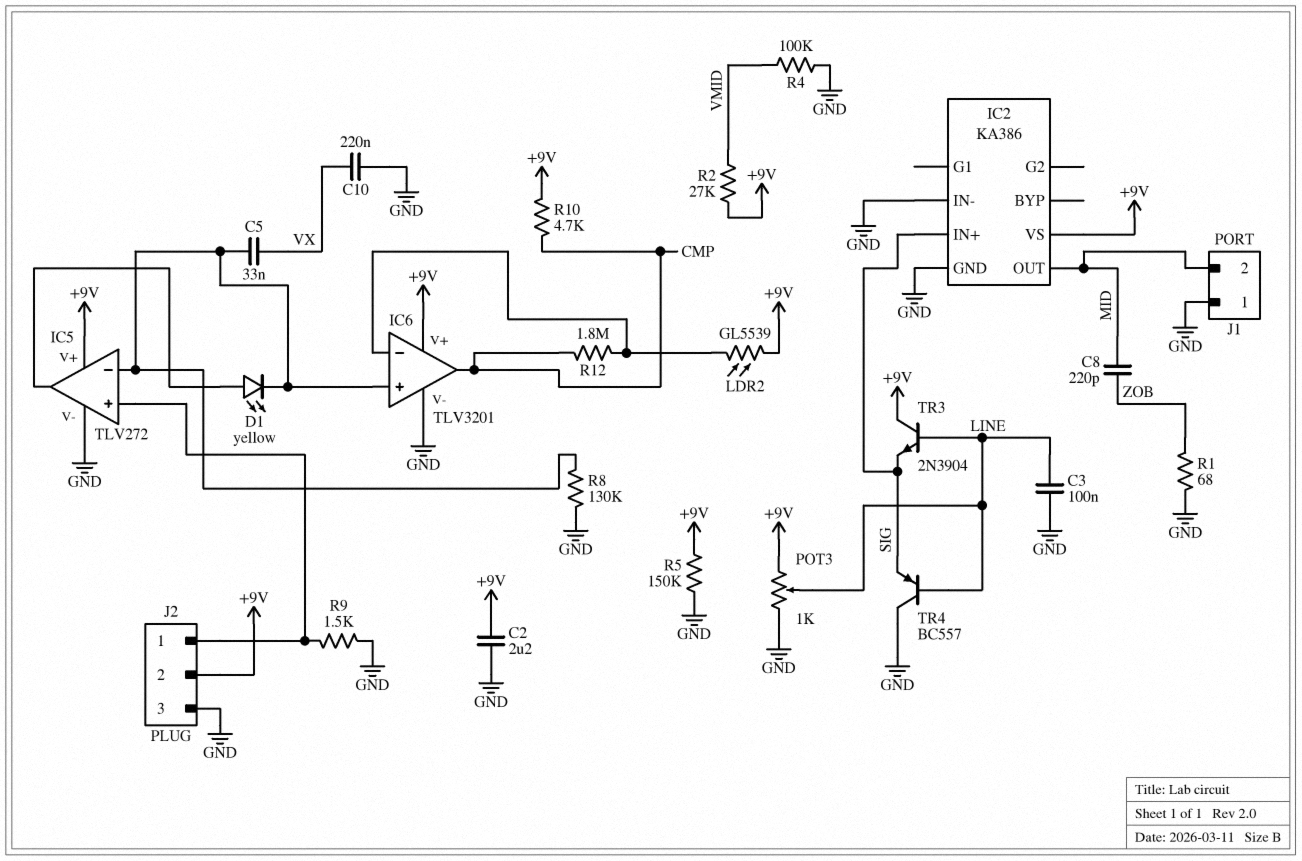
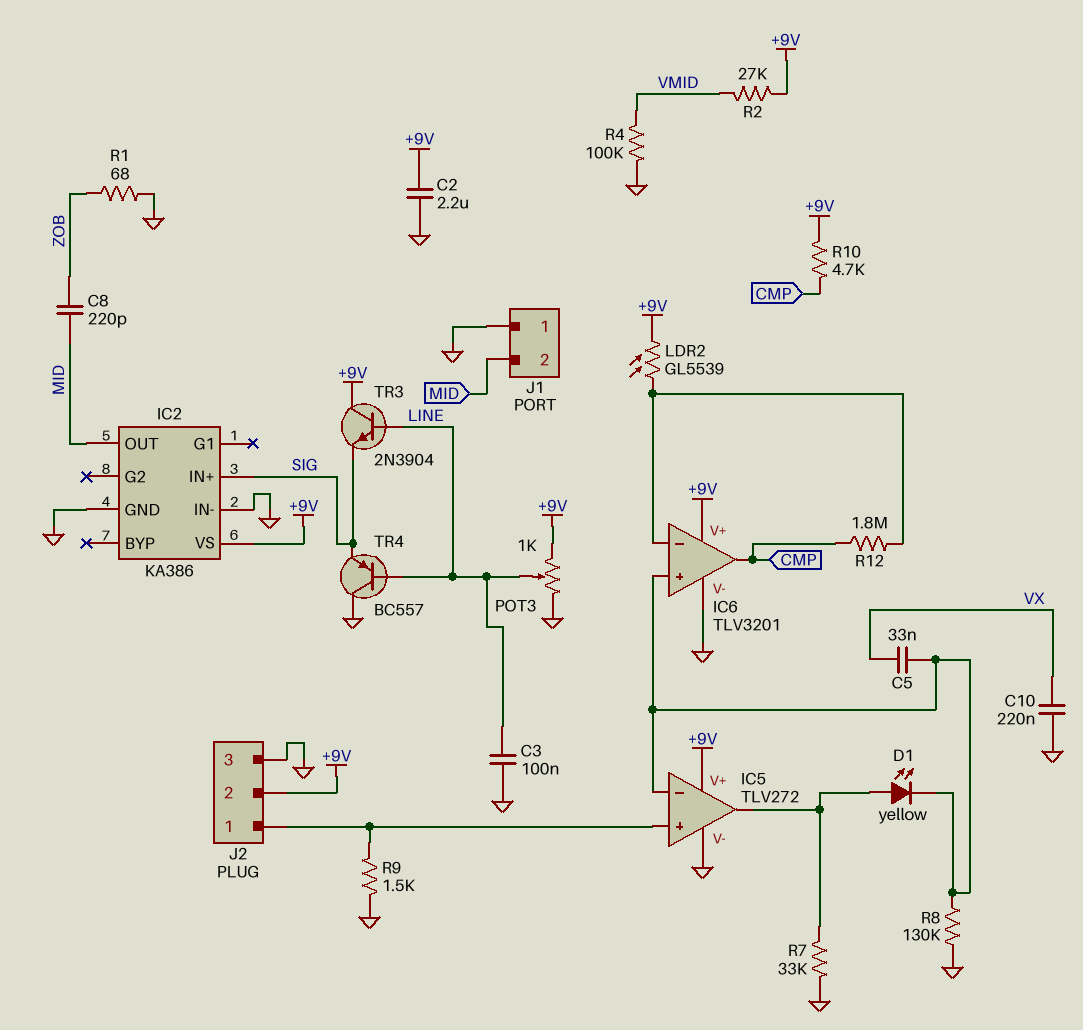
R5: 150k (+9V, GND) -> none
R7: none -> 33k (GND, IC5/out)

